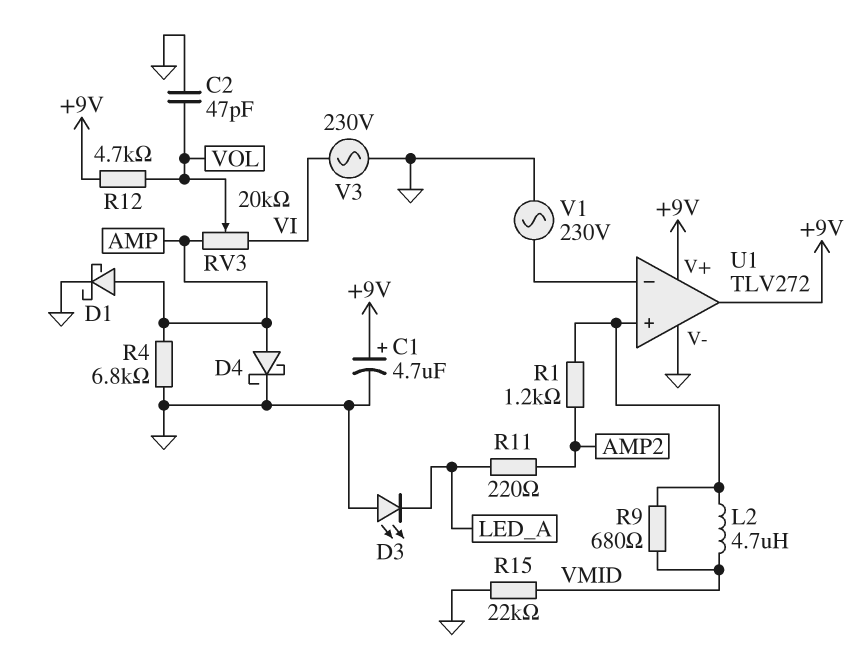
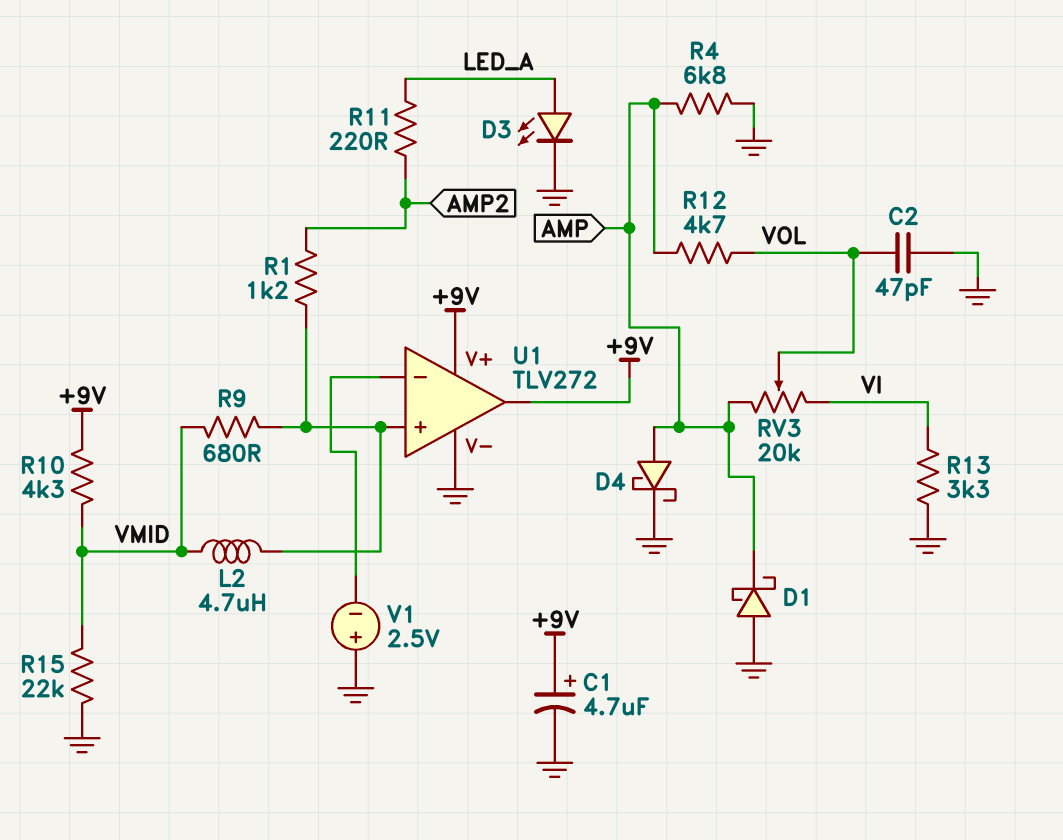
D1: schottky (A AMP, K GND) -> schottky (A GND, K AMP)
D3: LED (A GND, K LED_A) -> LED (A LED_A, K GND)
R10: none -> 4.3k (+9V, VMID)
R12: 4.7k (+9V, VOL) -> 4.7k (AMP, VOL)
R13: none -> 3.3k (GND, VI)
V1: AC 230V (GND, U1/in-) -> 2.5V (plus GND, minus U1/in-)
V3: AC 230V (GND, VI) -> none

